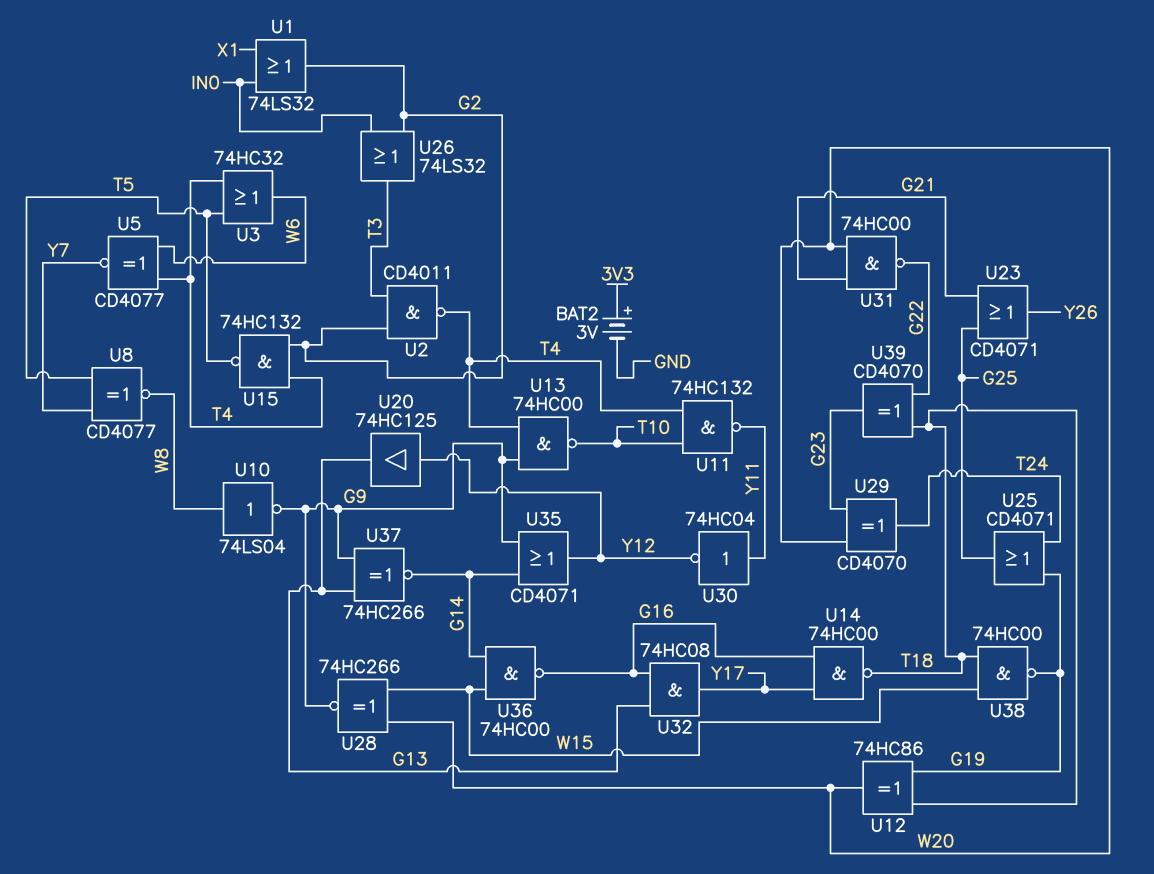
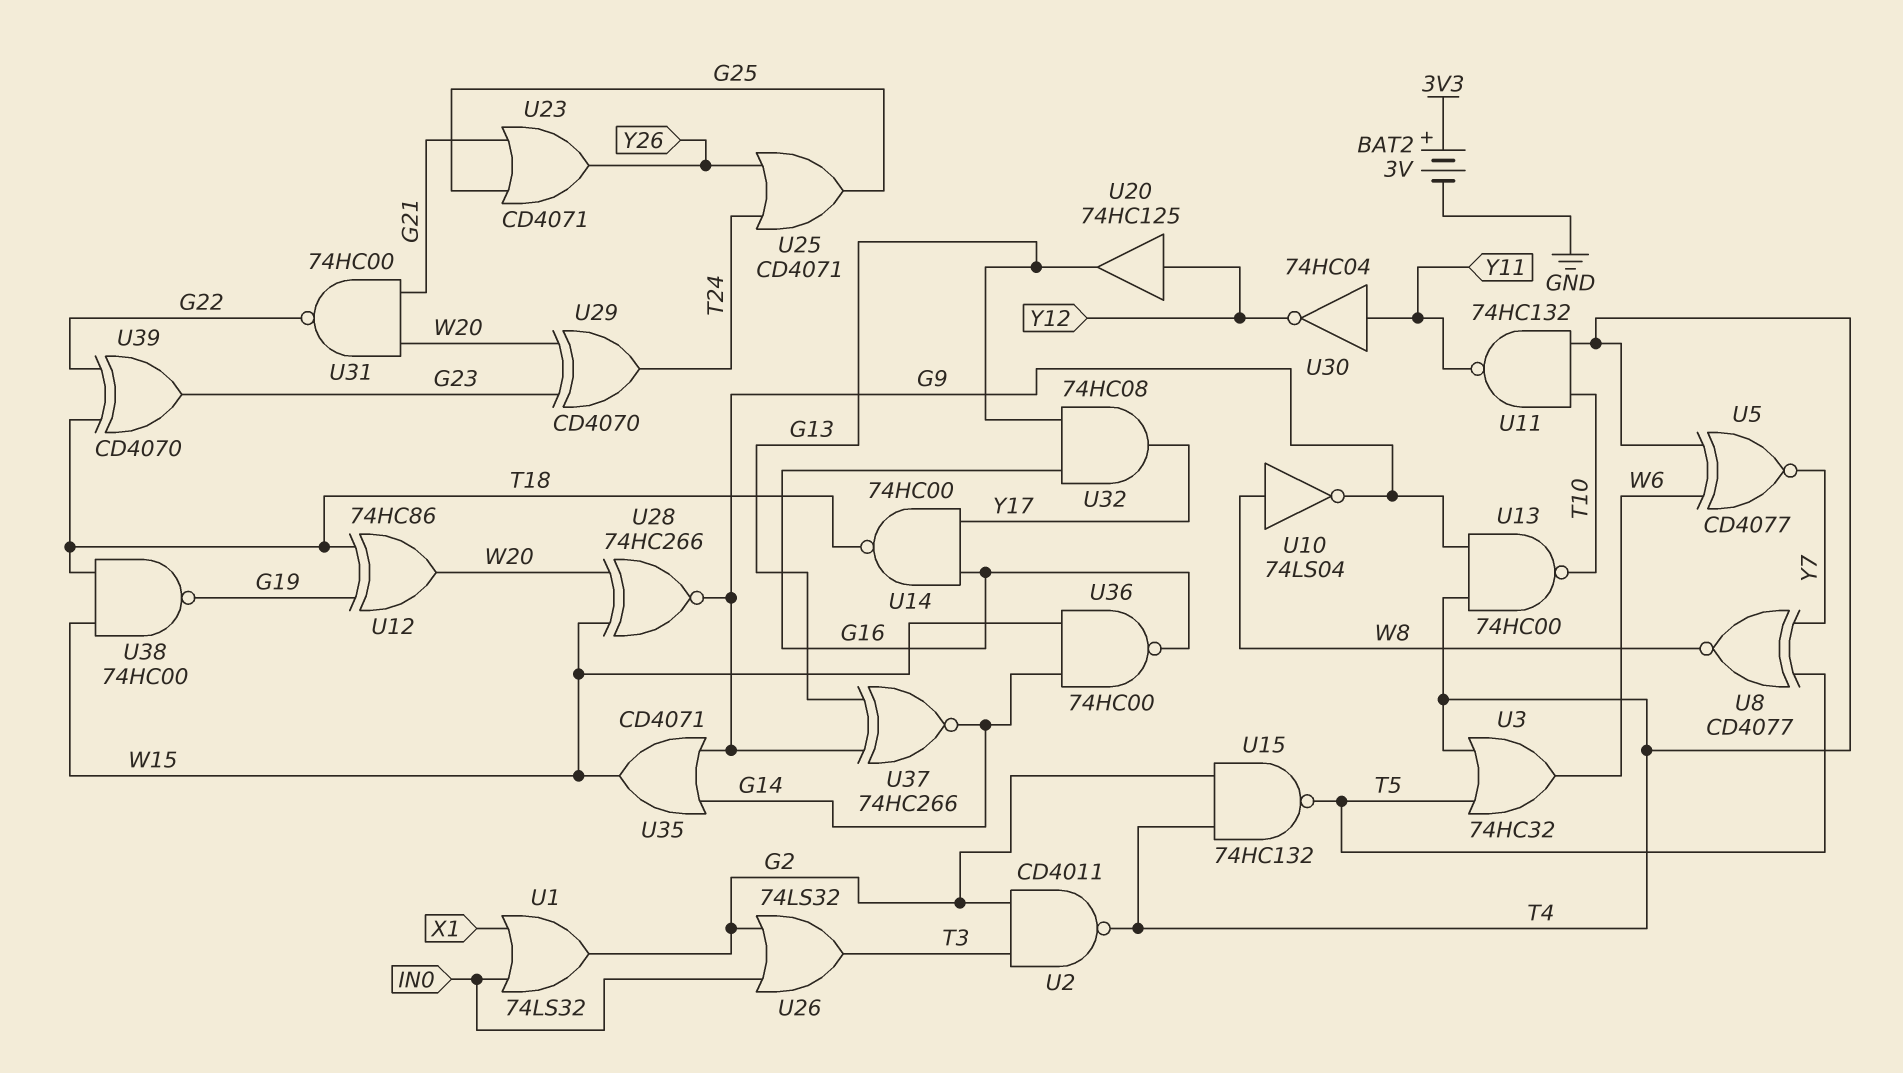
U25: OR CD4071 (in G19, in T24, out G25) -> OR CD4071 (in T24, in Y26, out G25)
U35: OR CD4071 (in G9, in G14, out Y12) -> OR CD4071 (in G9, in G14, out W15)

